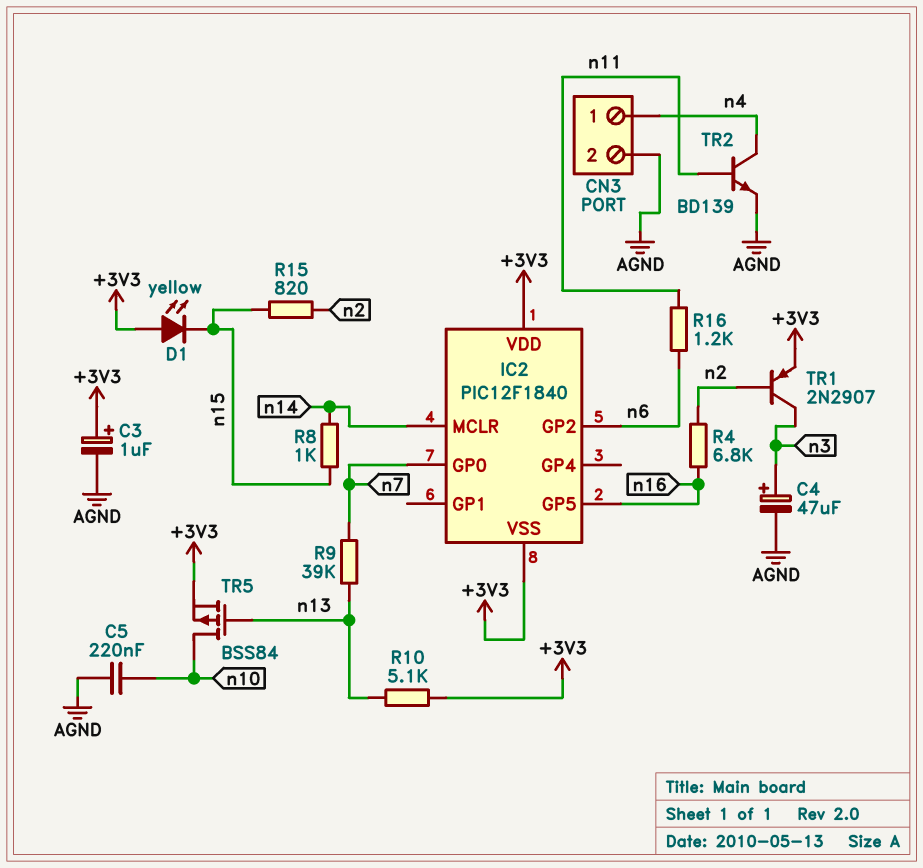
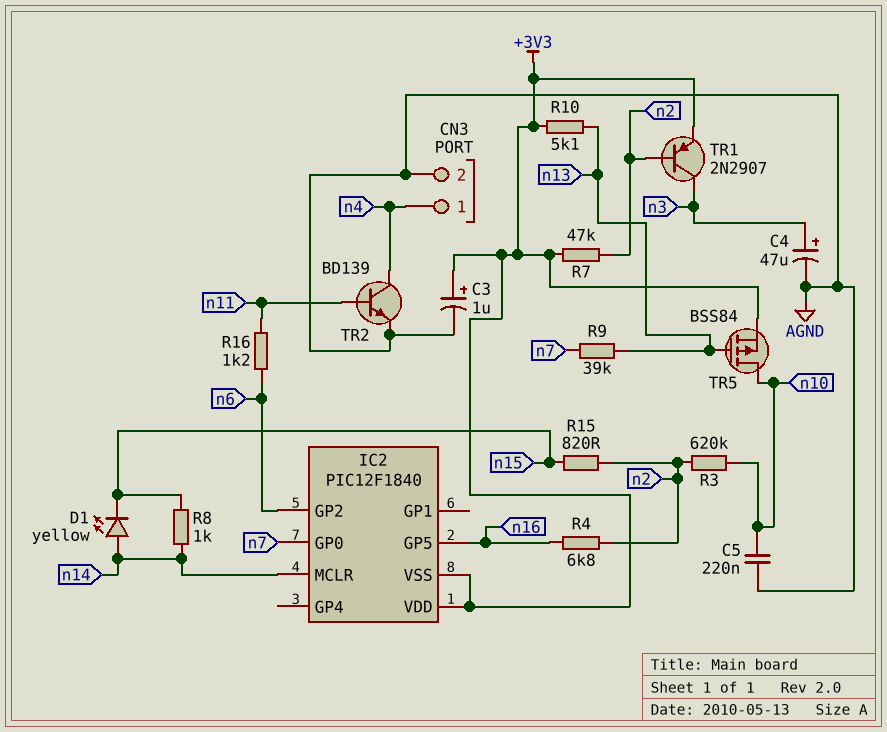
D1: LED yellow (A +3V3, K n15) -> LED yellow (A n14, K n15)
R3: none -> 620k (n2, n10)
R7: none -> 47k (+3V3, n2)

